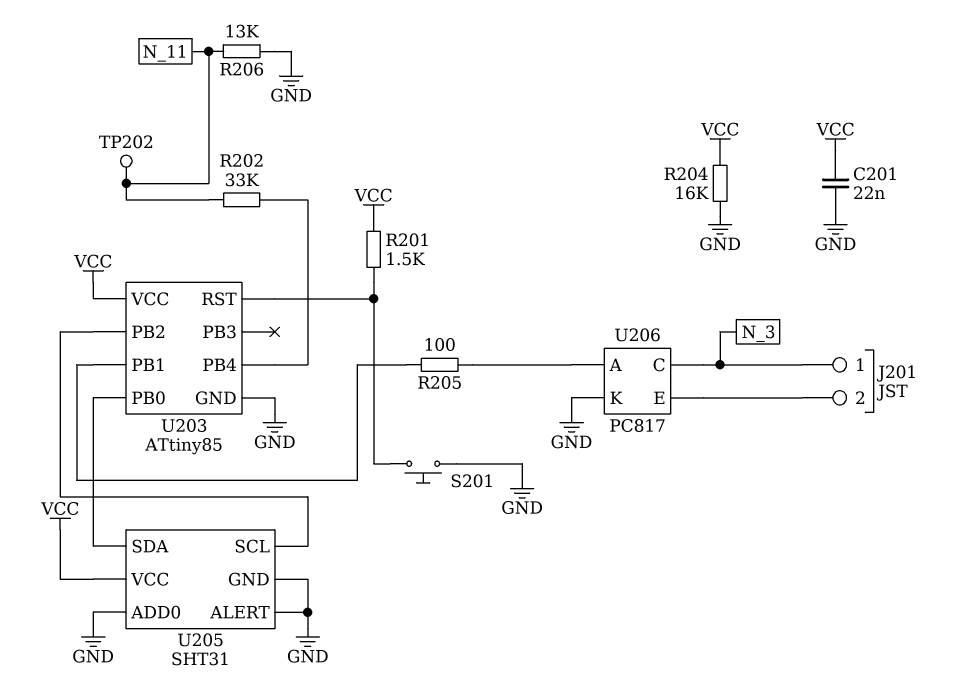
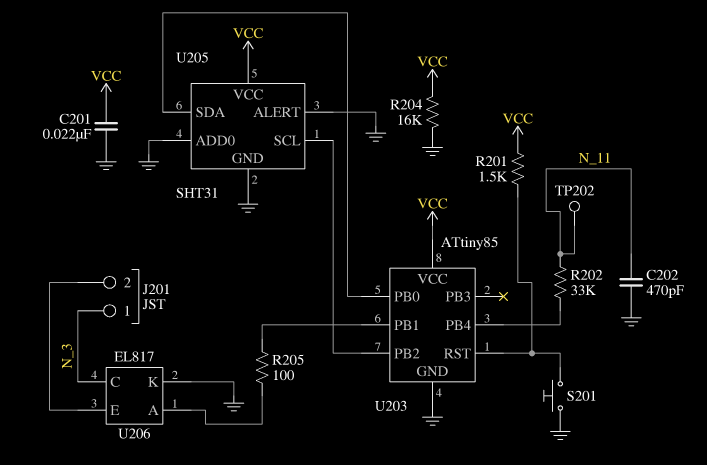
C202: none -> 470pF (GND, N_11)
R206: 13k (GND, N_11) -> none
U206: PC817 -> EL817

